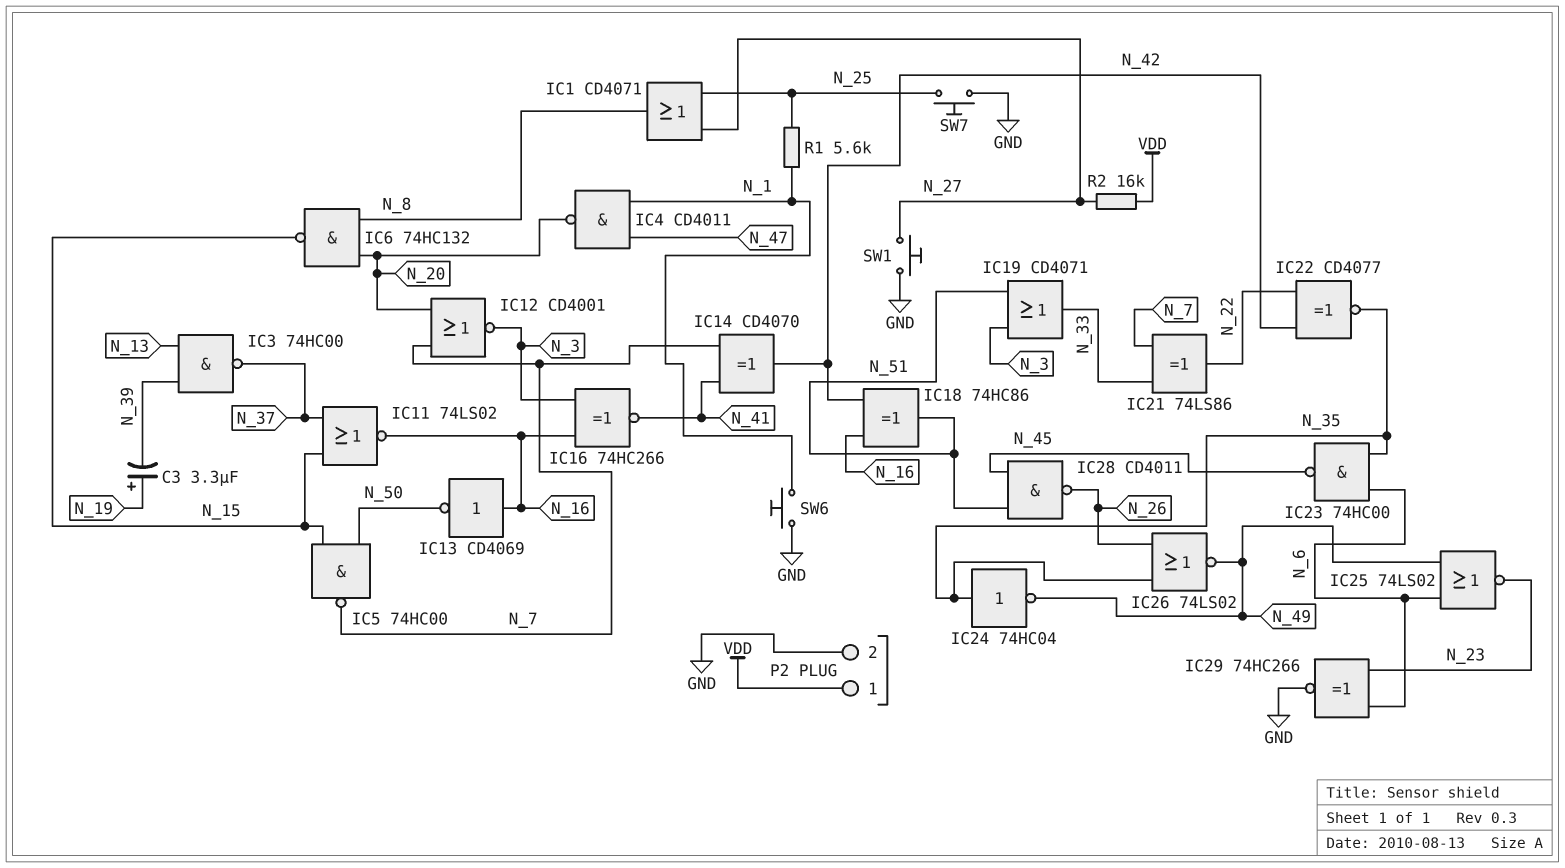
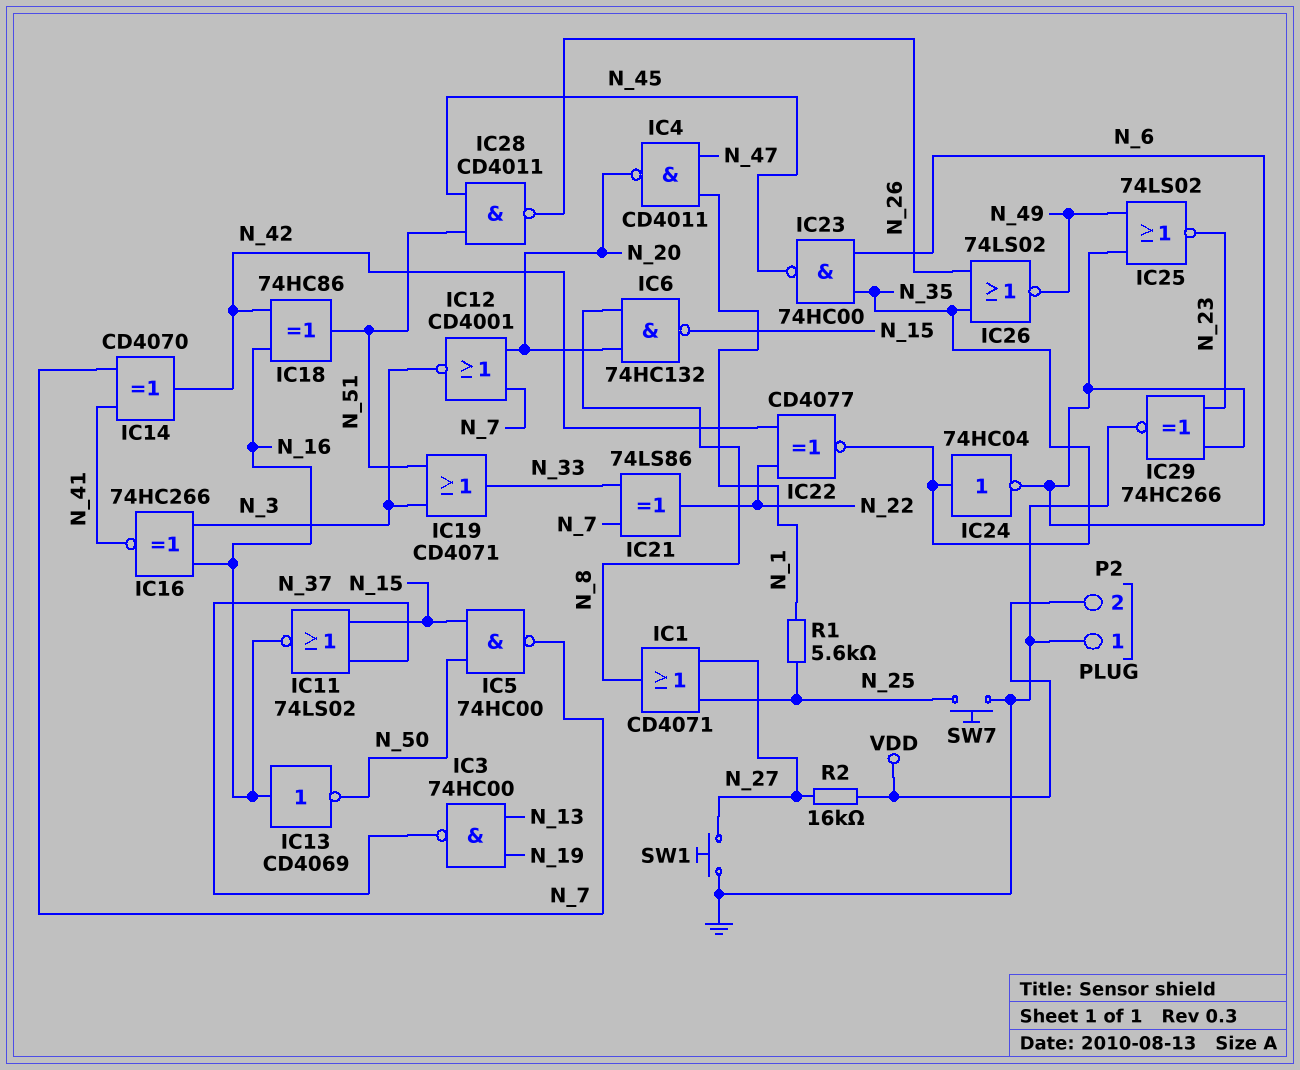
C3: 3.3uF (plus N_19, minus N_39) -> none
IC3: NAND 74HC00 (in N_13, in N_39, out N_37) -> NAND 74HC00 (in N_13, in N_19, out N_37)
IC24: NOT 74HC04 (in N_35, out N_49) -> NOT 74HC04 (in N_35, out N_6)
P2 pin 1: VDD -> GND
P2 pin 2: GND -> VDD
SW6: button (GND, N_1) -> none

